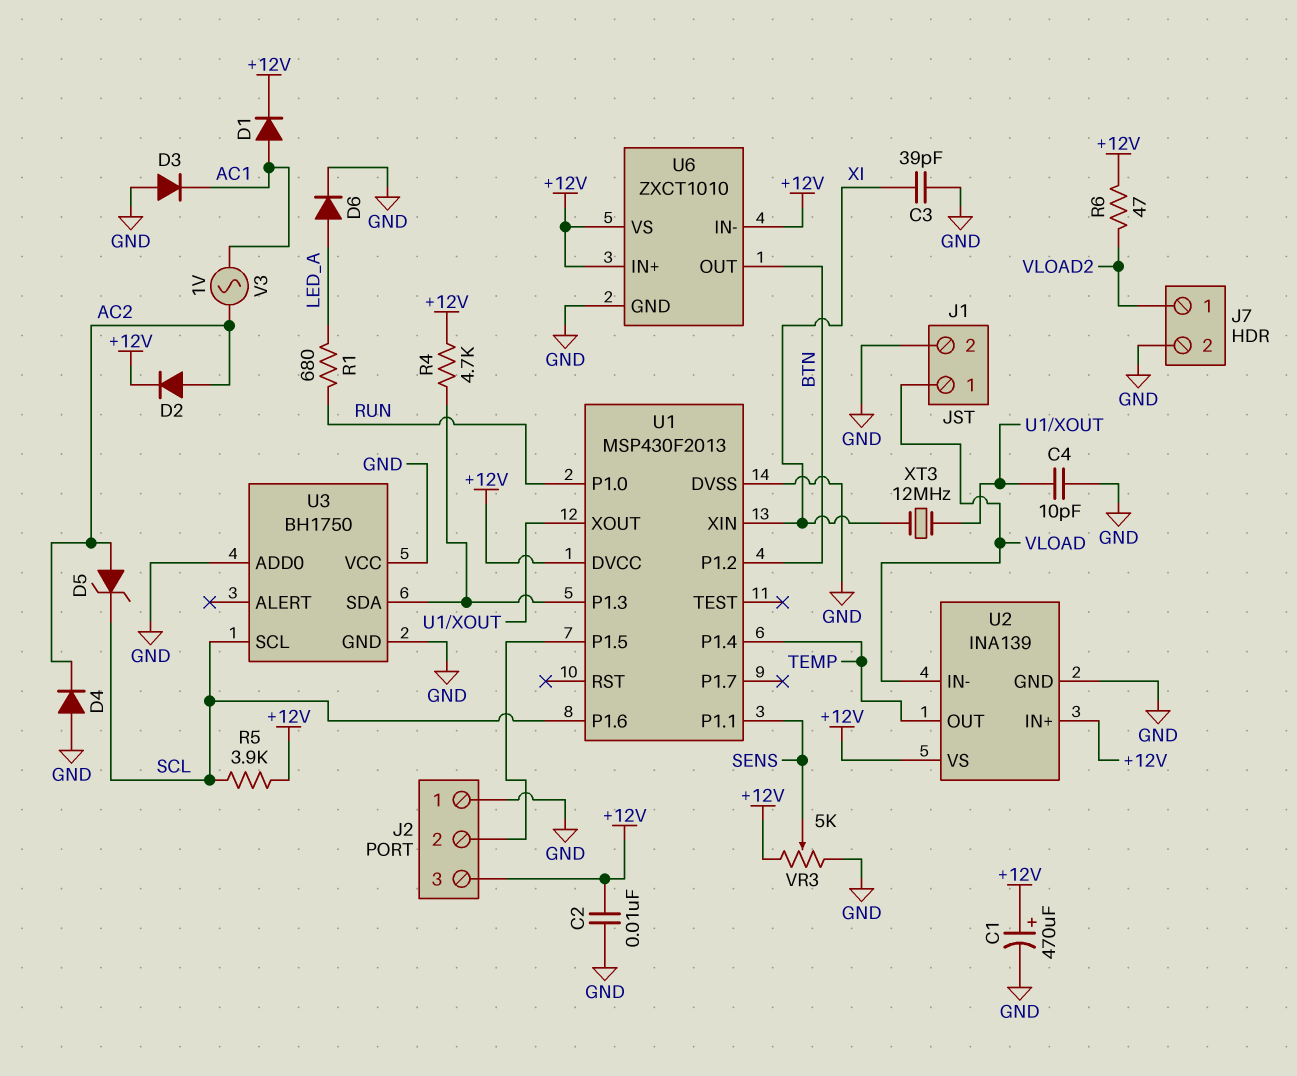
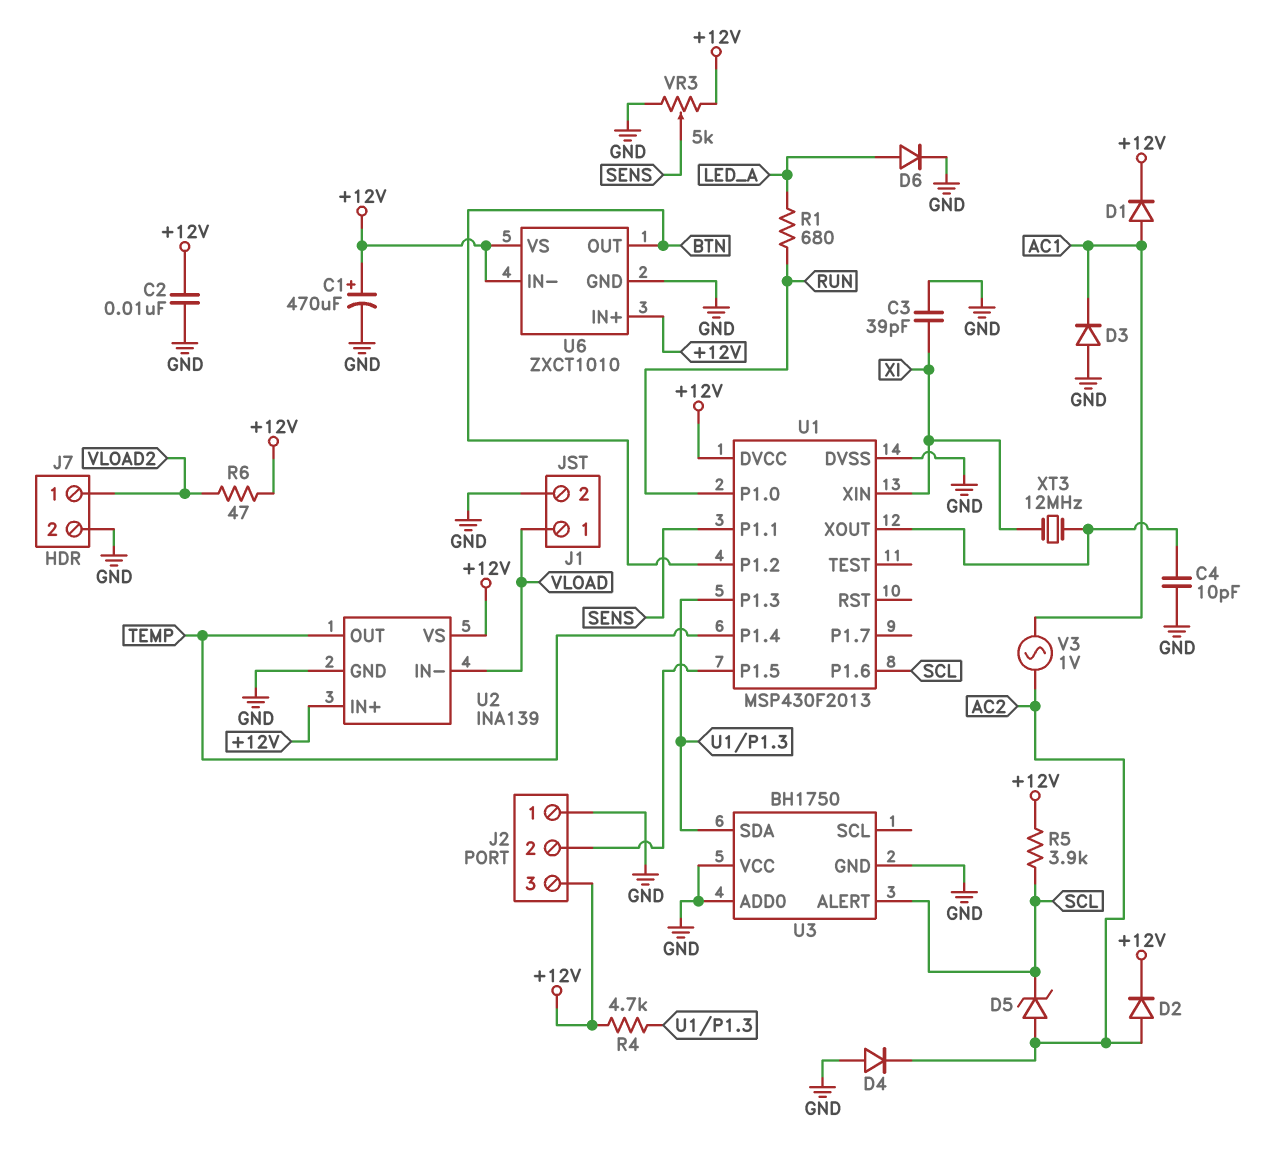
U3 pin ALERT: none -> SCL
U3 pin SCL: SCL -> none

